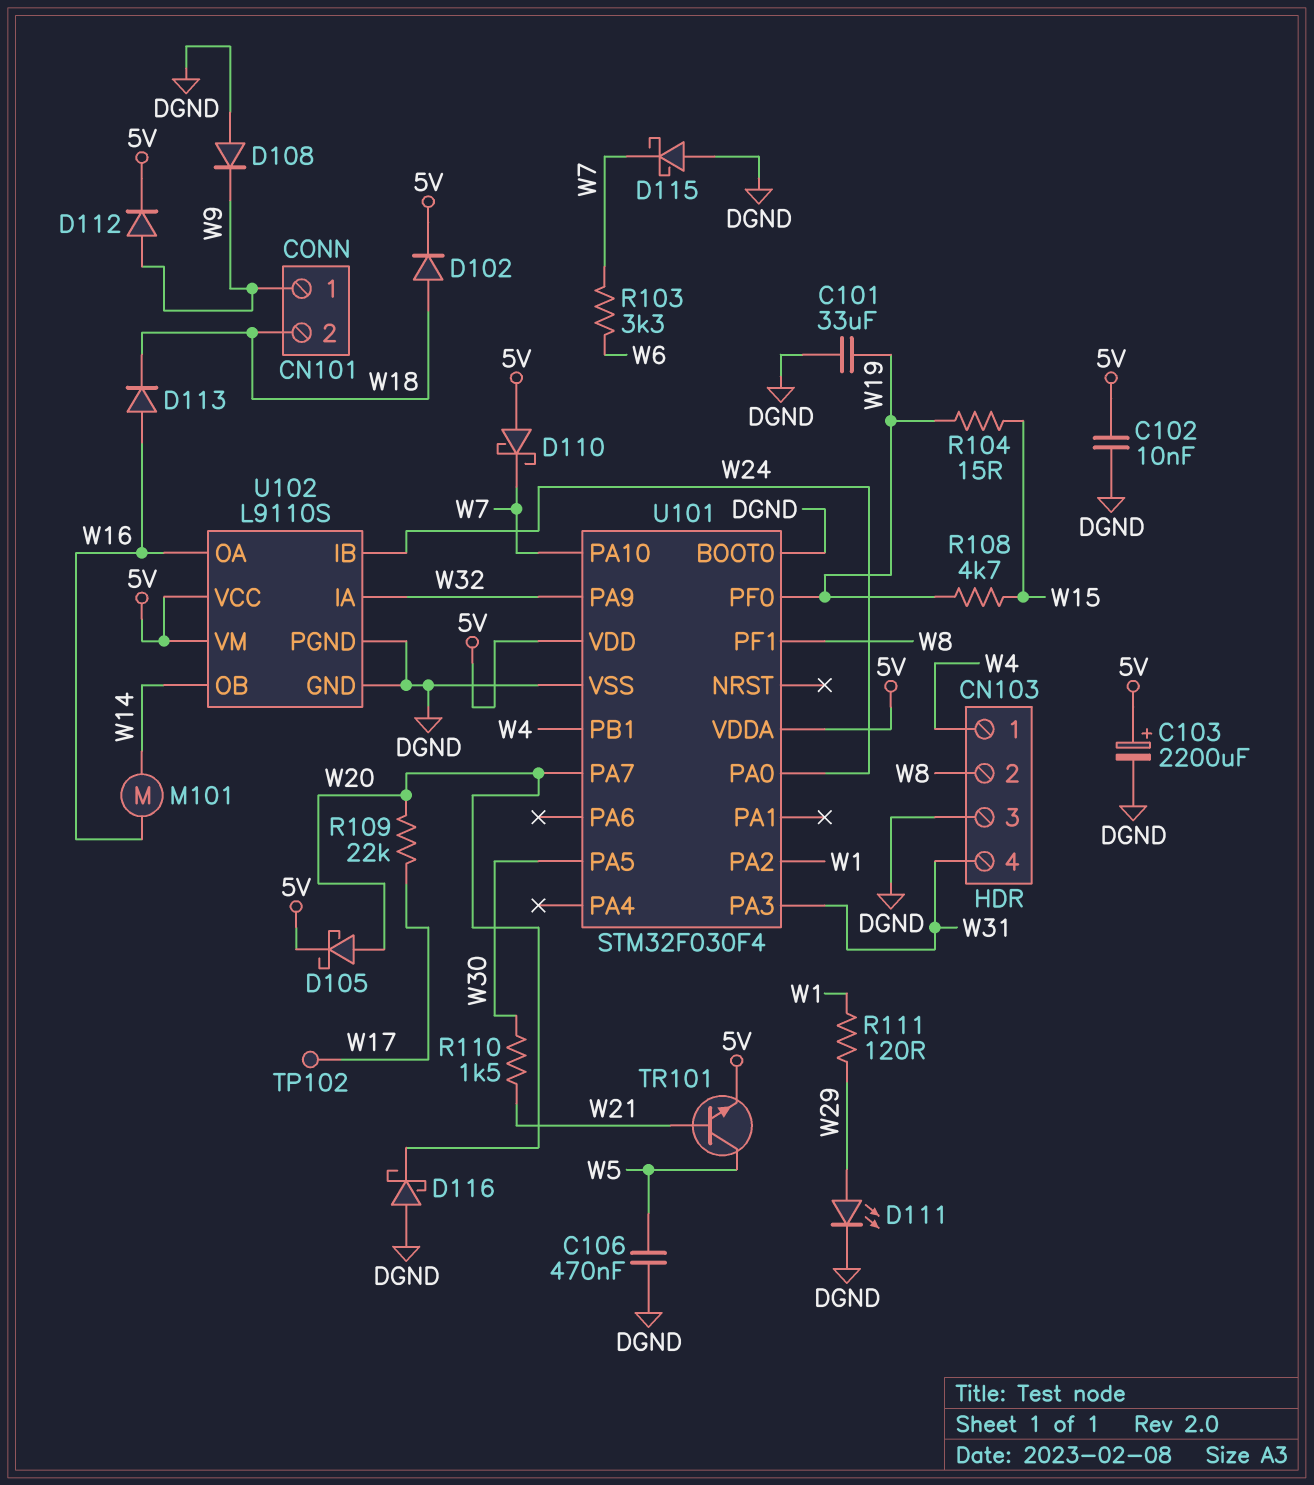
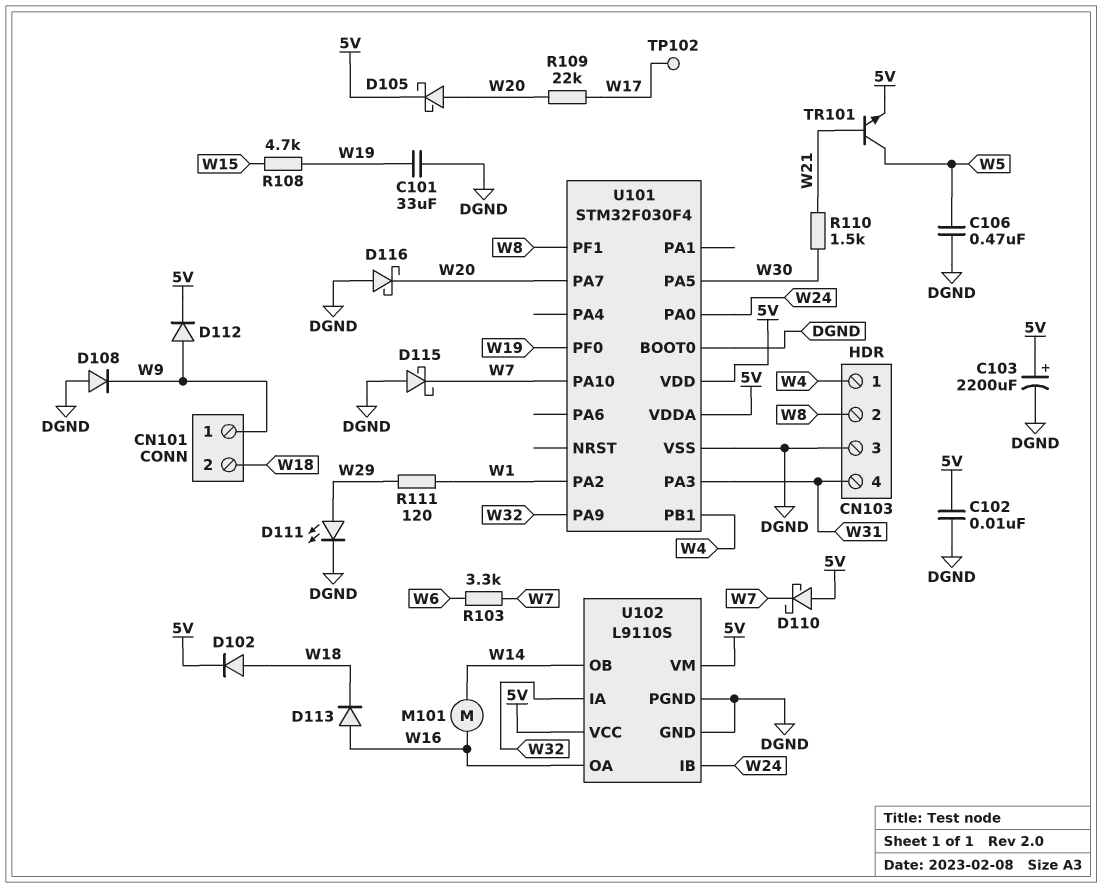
R104: 15 (W15, W19) -> none

